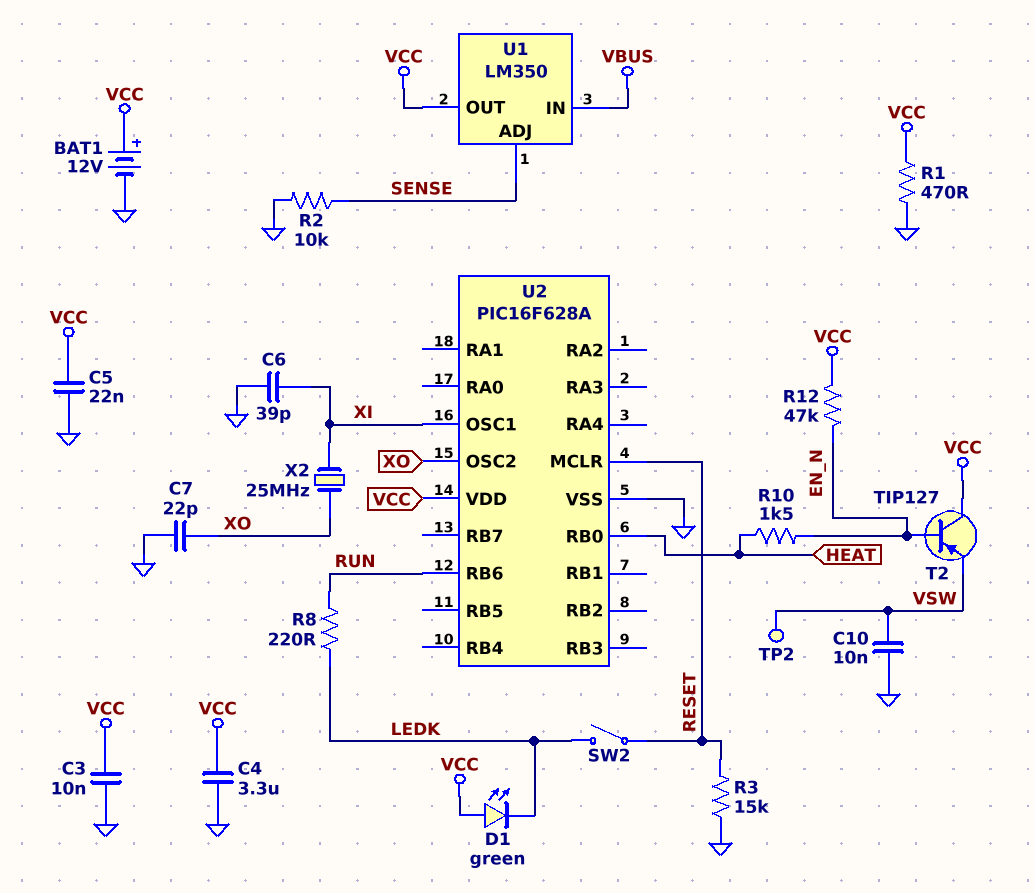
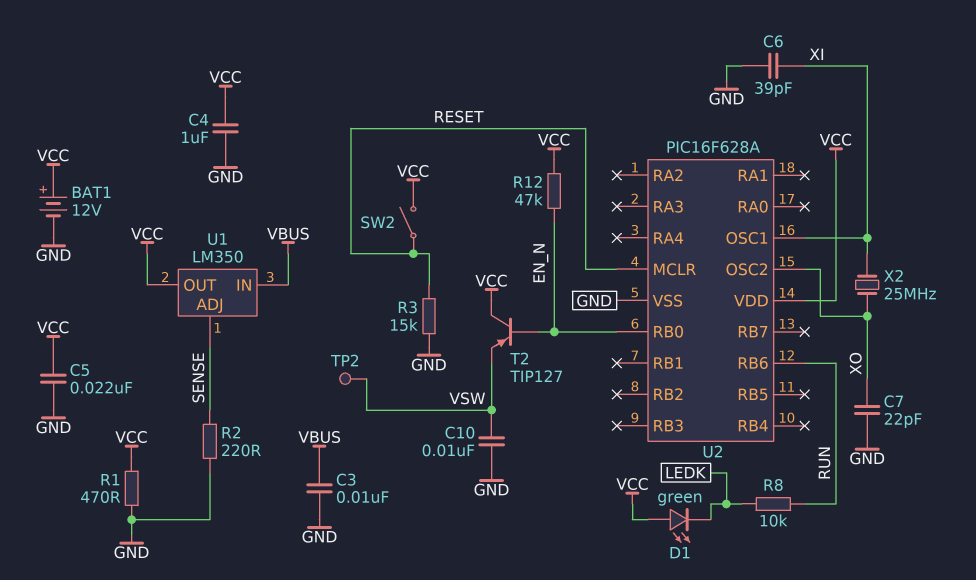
C3: 10nF (GND, VCC) -> 10nF (GND, VBUS)
C4: 3.3uF (GND, VCC) -> 1uF (GND, VCC)
R2: 10k (GND, SENSE) -> 220 (GND, SENSE)
R8: 220 (LEDK, RUN) -> 10k (LEDK, RUN)
R10: 1.5k (EN_N, HEAT) -> none
SW2: switch (LEDK, RESET) -> switch (RESET, VCC)
U2 pin RB0: HEAT -> EN_N

